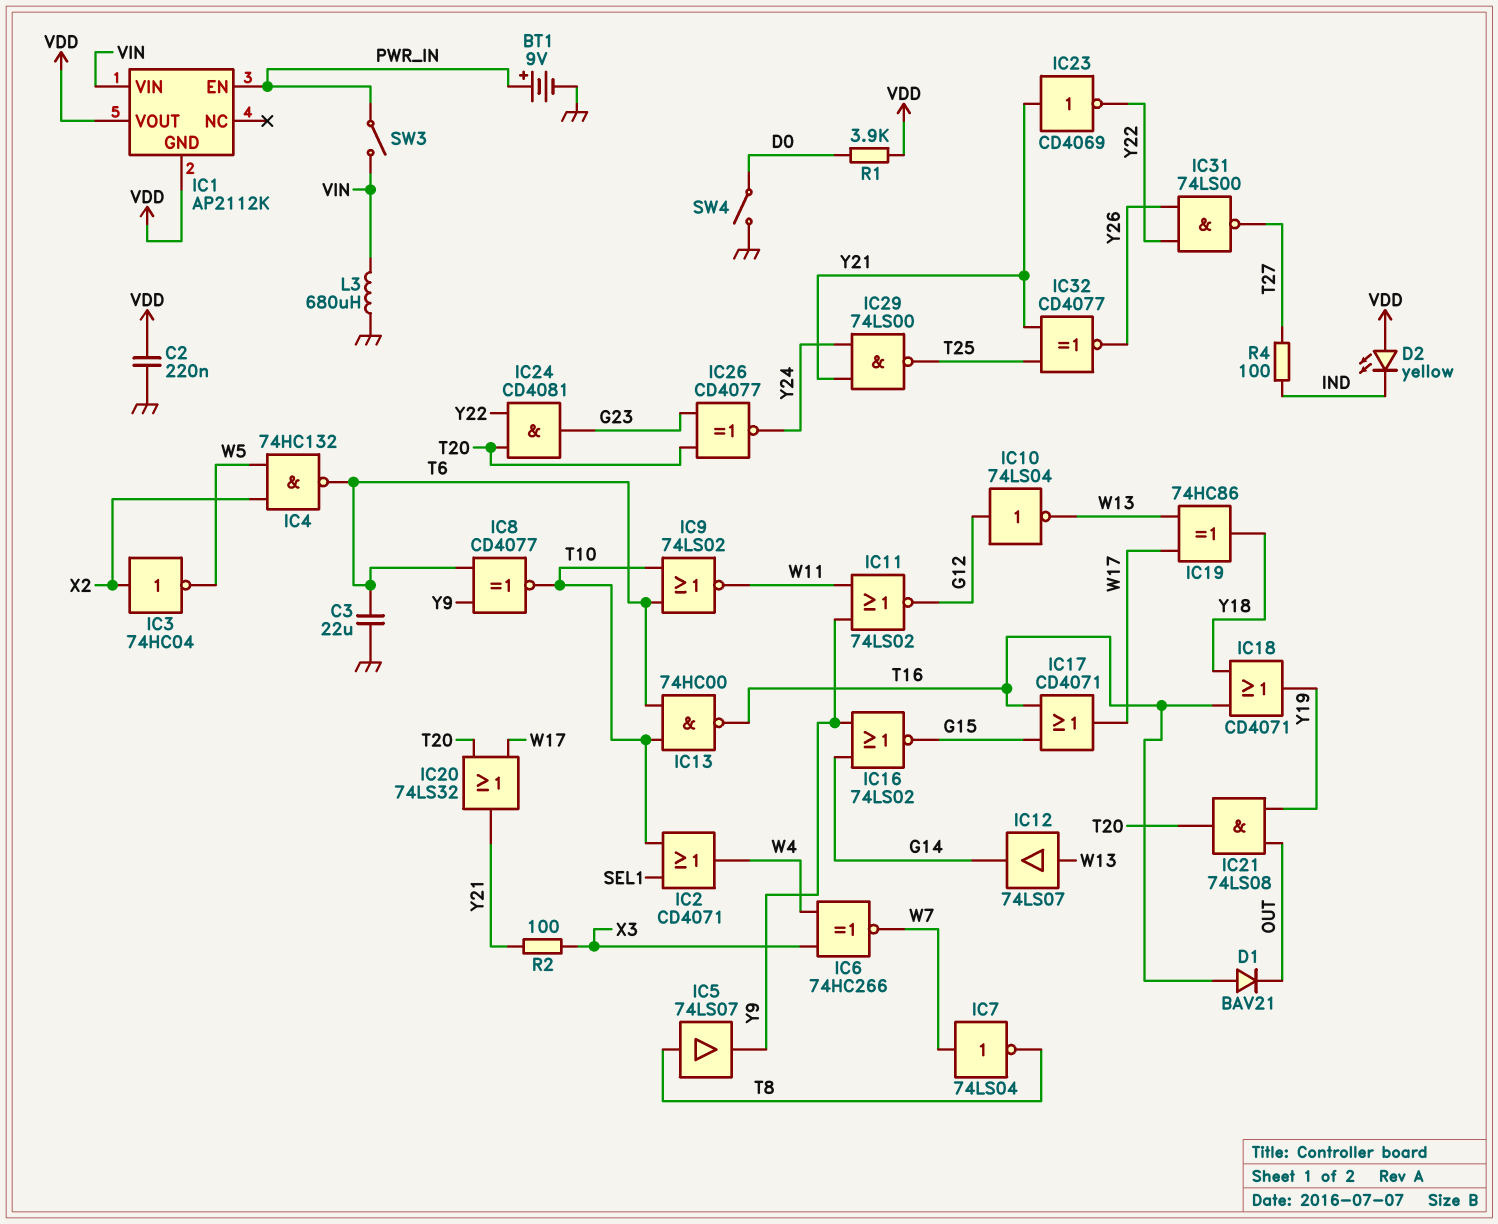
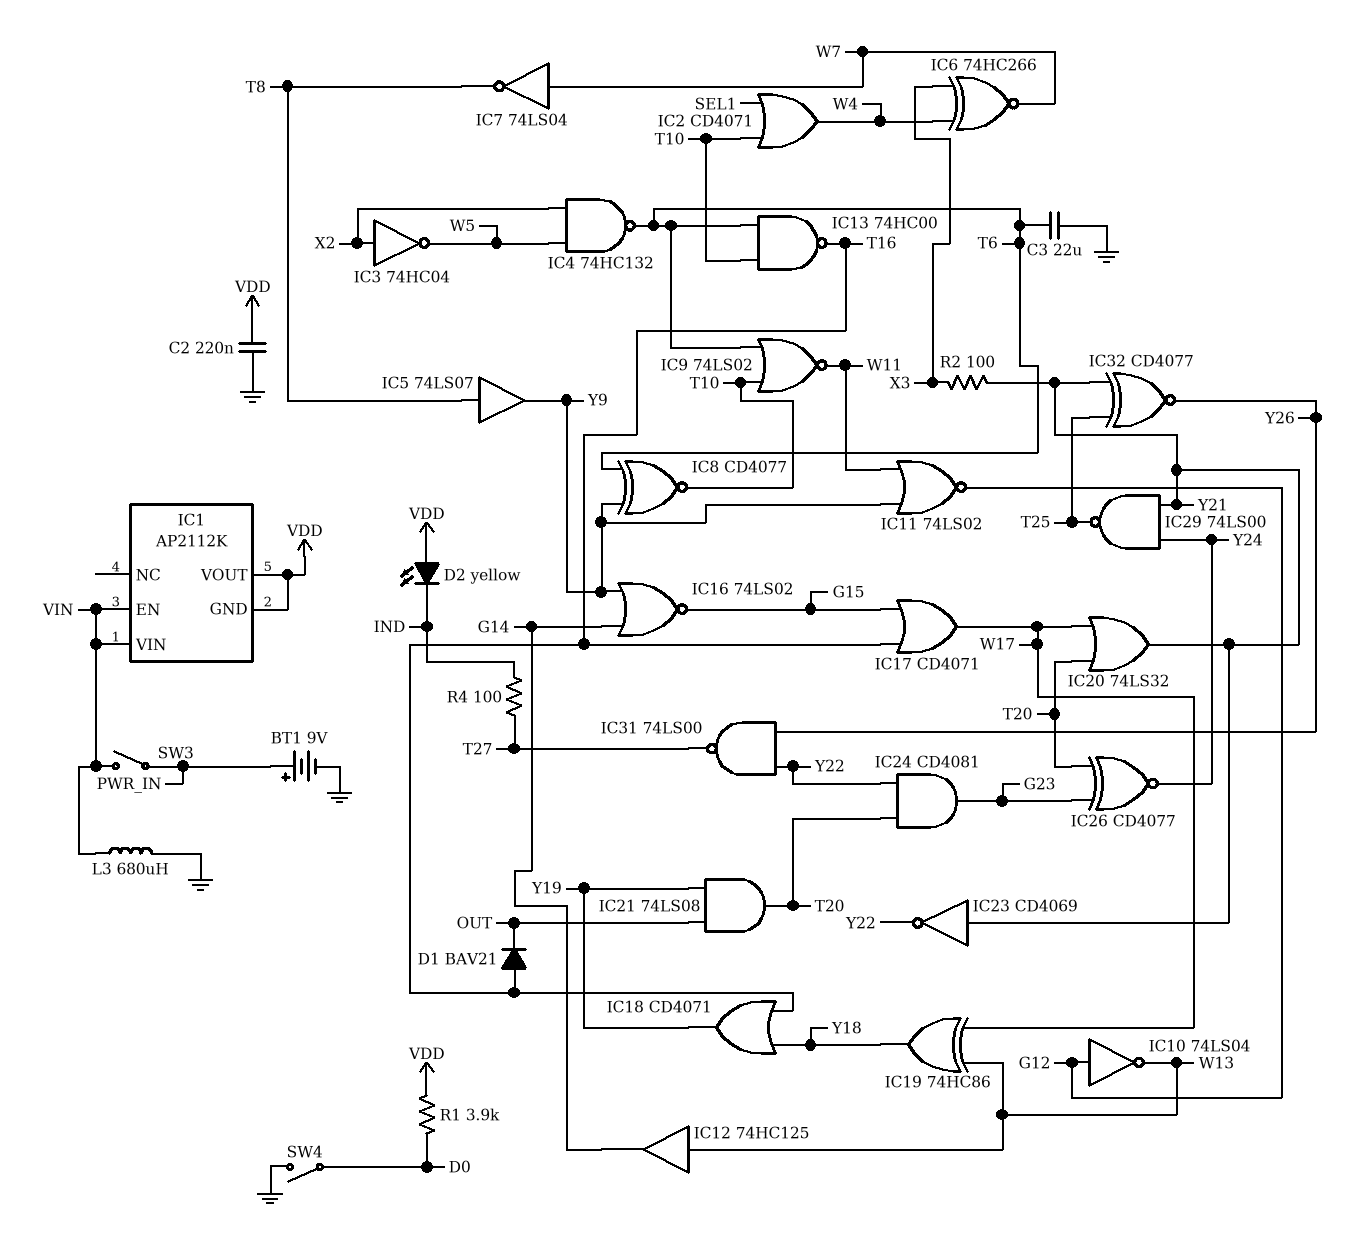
IC1 pin EN: PWR_IN -> VIN
IC12: buffer 74LS07 (in W13, out G14) -> buffer 74HC125 (in W13, out G14)

